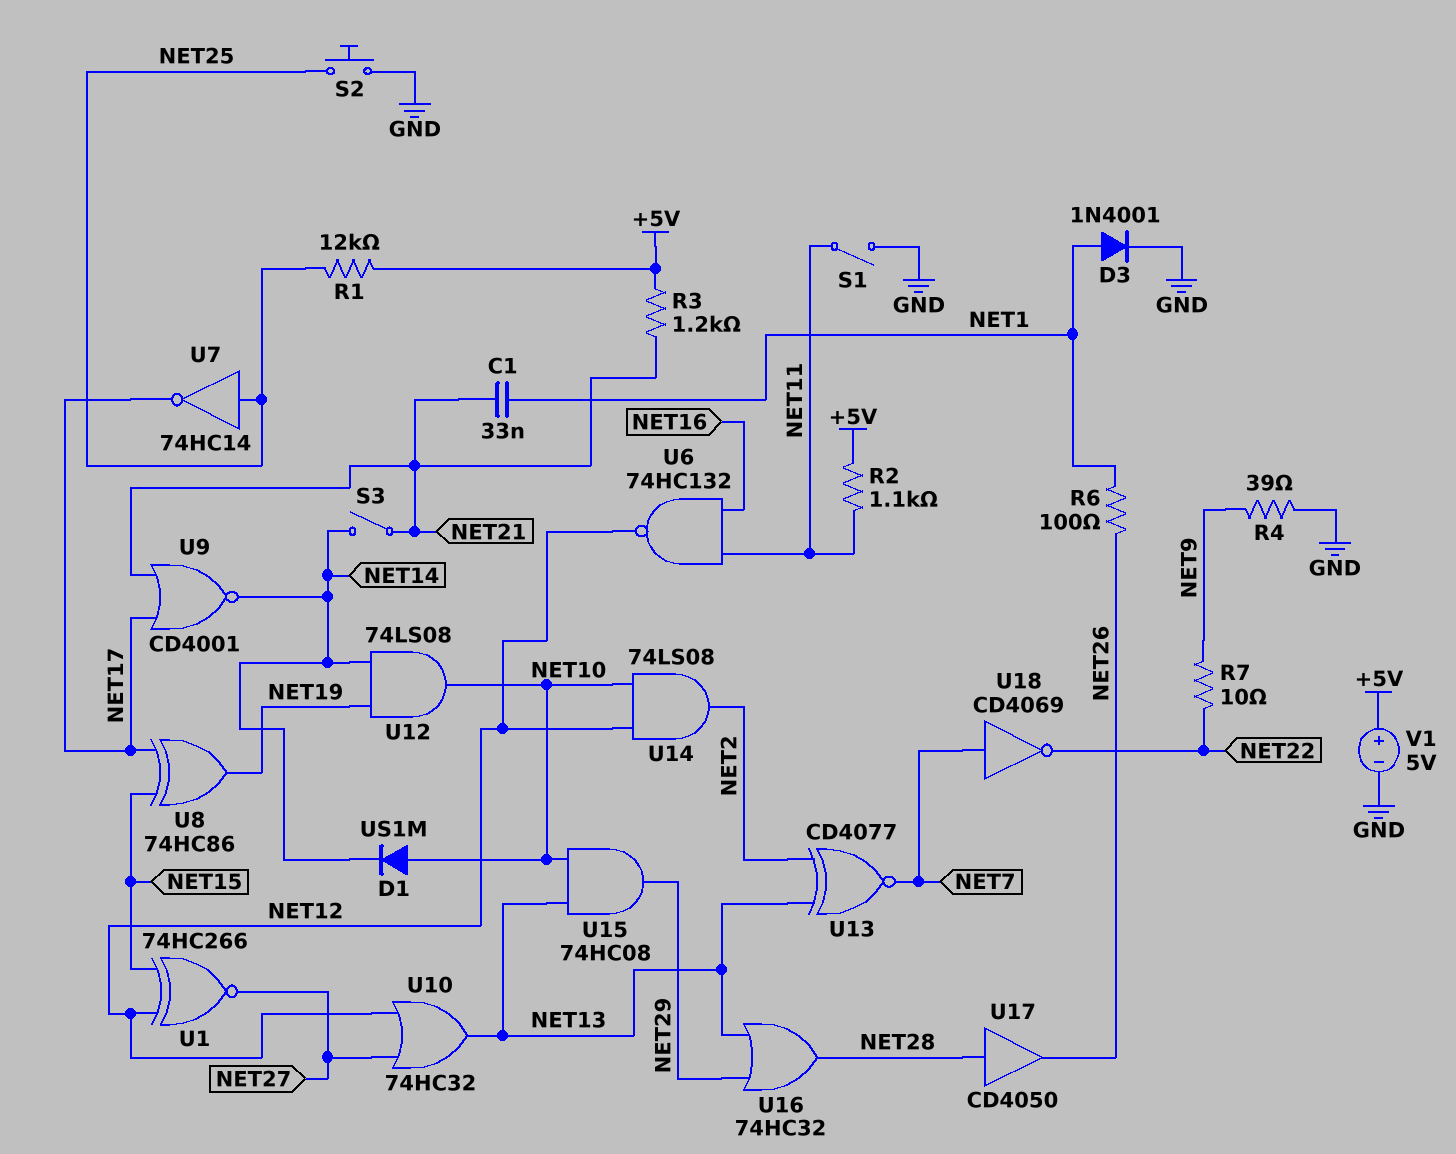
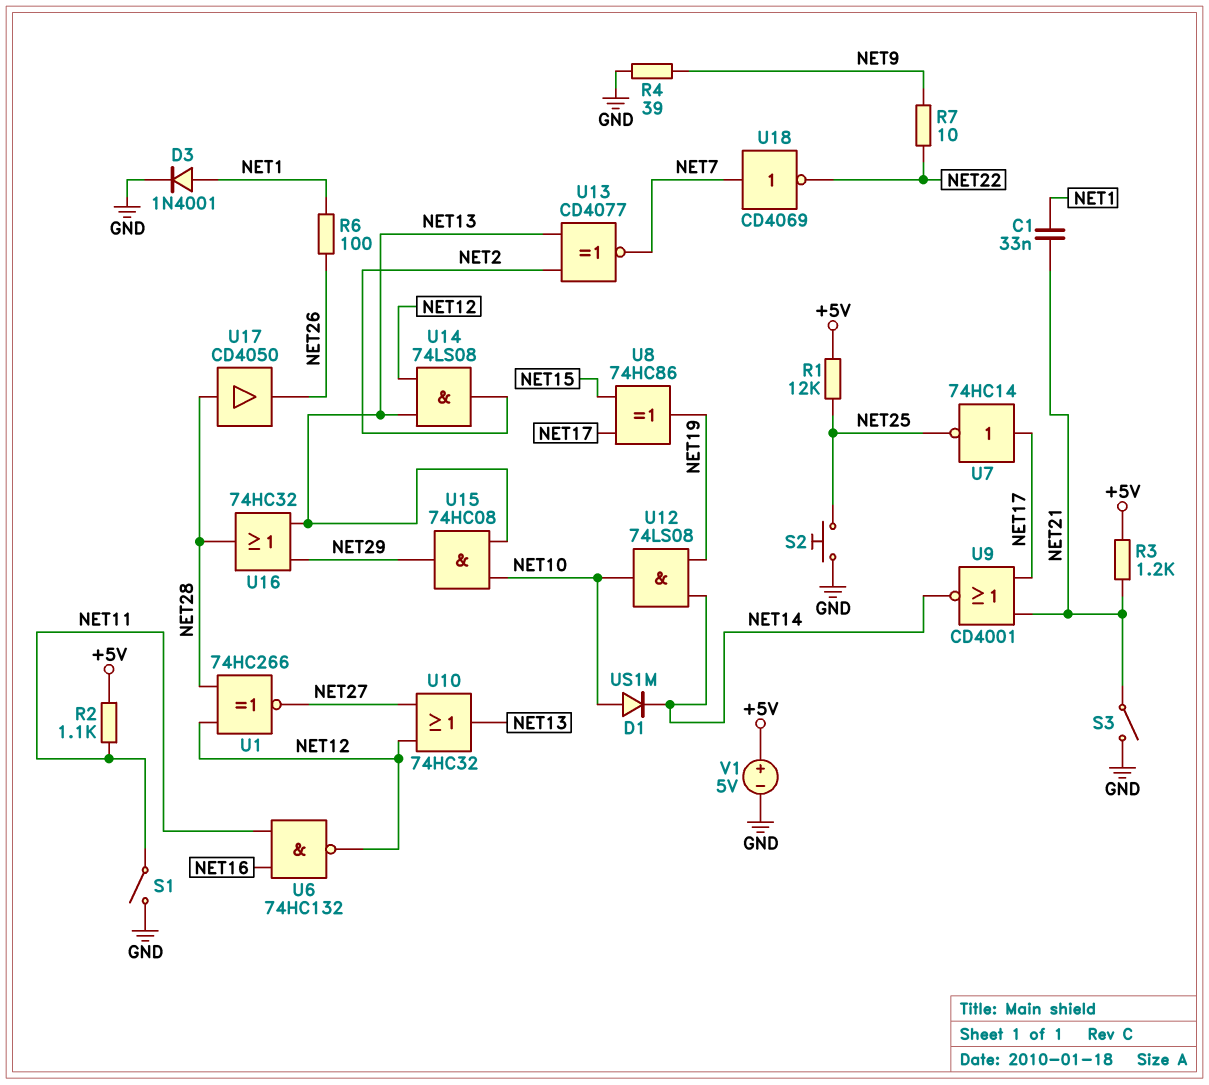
S3: switch (NET14, NET21) -> switch (GND, NET21)
U1: XNOR 74HC266 (in NET12, in NET15, out NET27) -> XNOR 74HC266 (in NET12, in NET28, out NET27)
U7: NOT 74HC14 (in NET25, out NET17) -> NOT 74HC14 (in NET17, out NET25)
U14: AND 74LS08 (in NET10, in NET12, out NET2) -> AND 74LS08 (in NET12, in NET13, out NET2)

